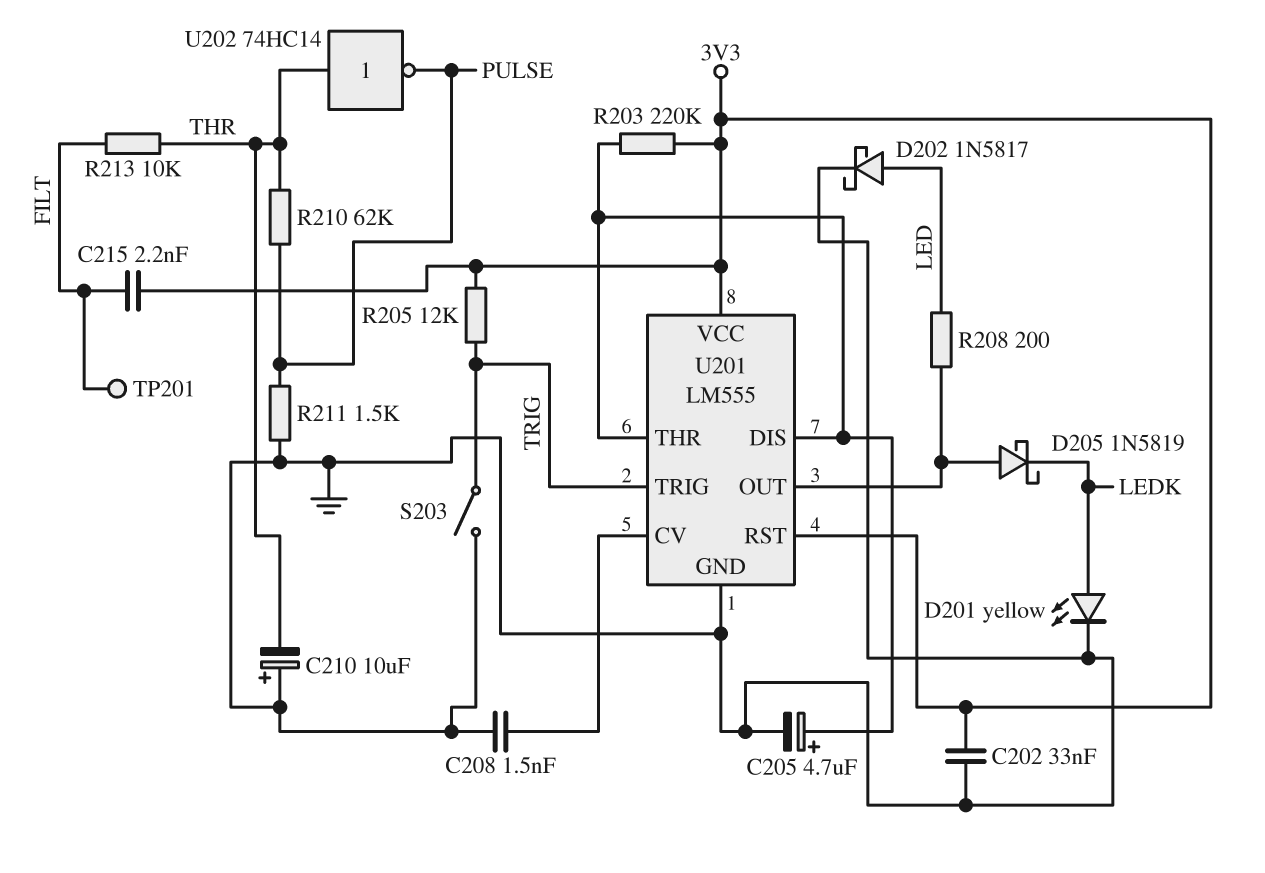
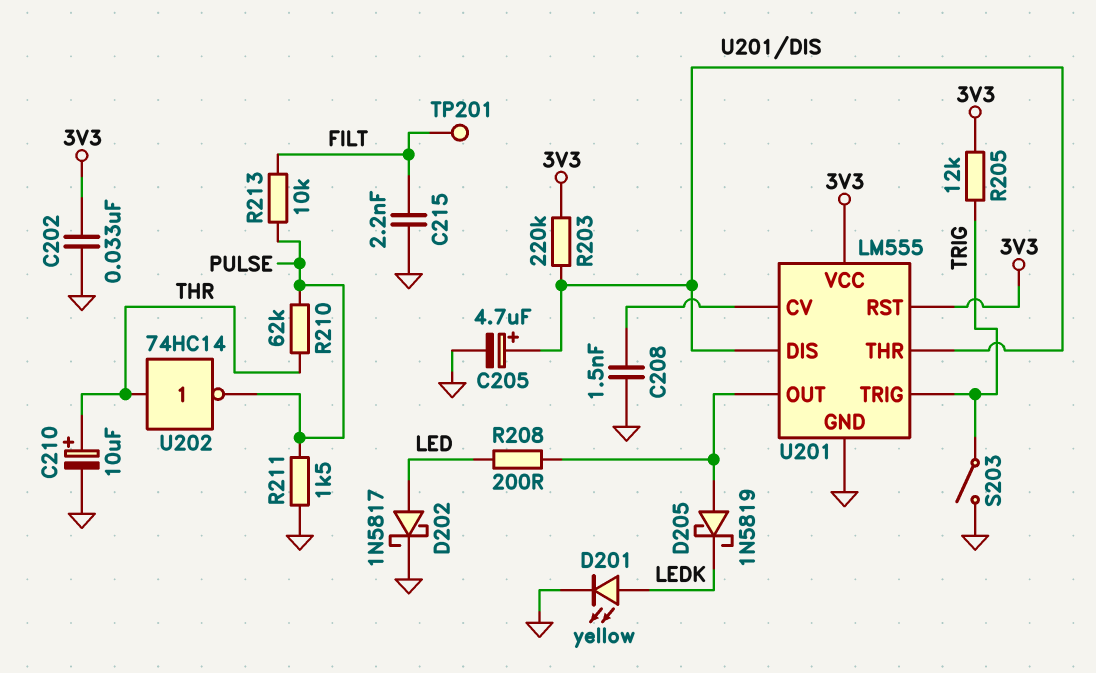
C210: 10uF (plus GND, minus THR) -> 10uF (plus THR, minus GND)
C215: 2.2nF (3V3, FILT) -> 2.2nF (FILT, GND)
R213: 10k (FILT, THR) -> 10k (FILT, PULSE)

